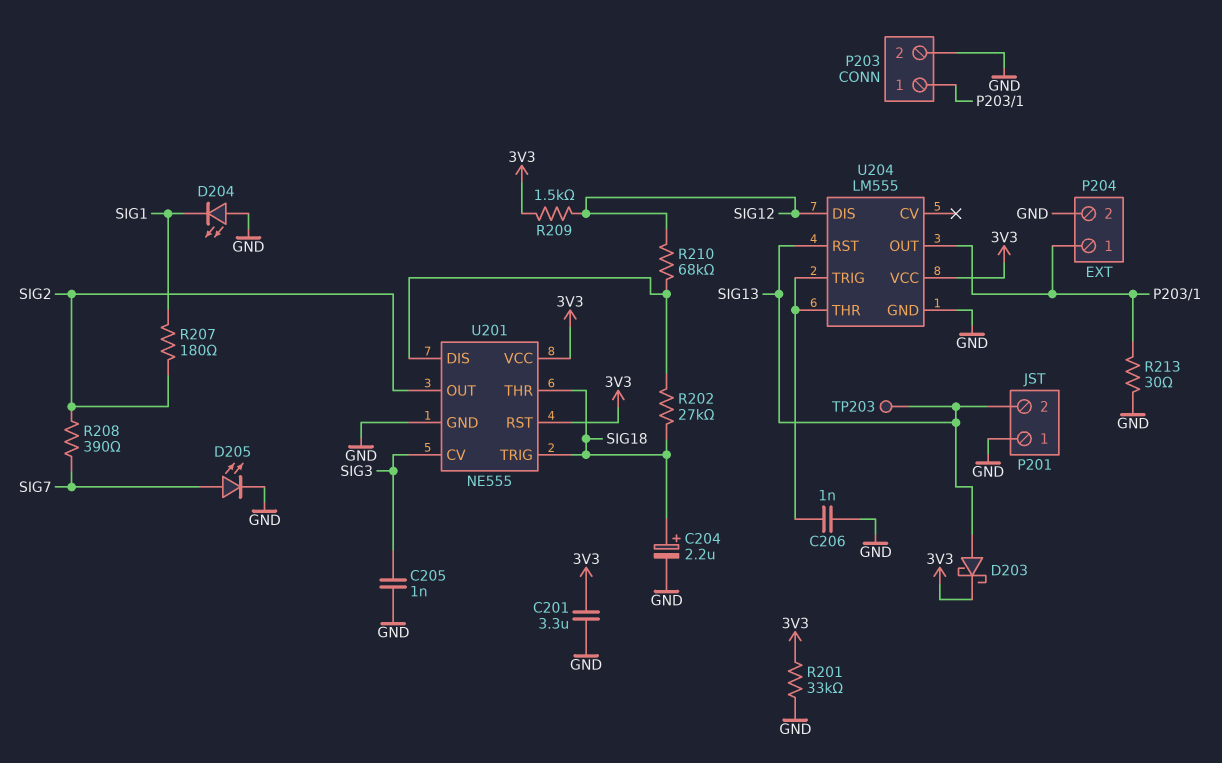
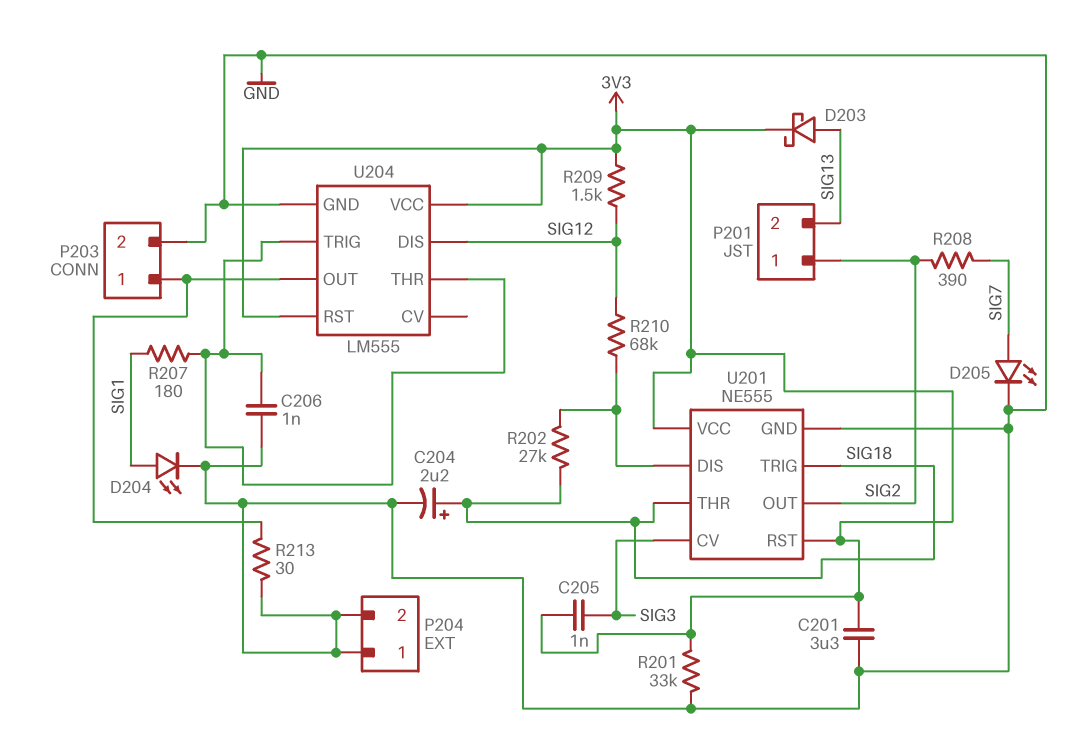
C205: 1nF (GND, SIG3) -> 1nF (3V3, SIG3)
D204: LED (A GND, K SIG1) -> LED (A SIG1, K GND)
P201 pin 1: GND -> SIG2
P204 pin 1: P203/1 -> GND
R207: 180 (SIG1, SIG2) -> 180 (SIG1, U204/THR)
TP203: test point (SIG13) -> none
U204 pin RST: SIG13 -> 3V3

